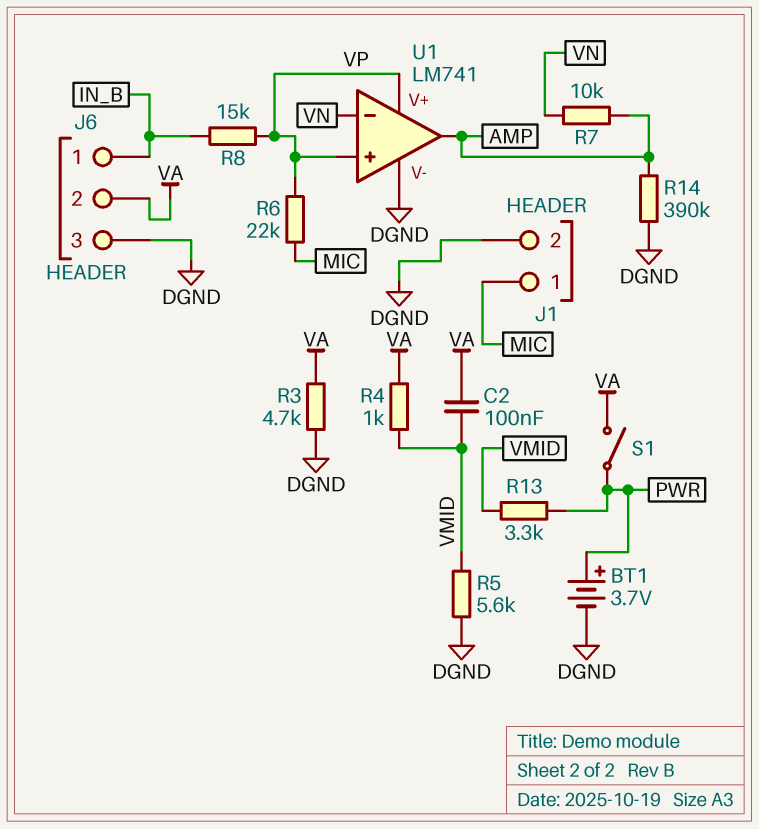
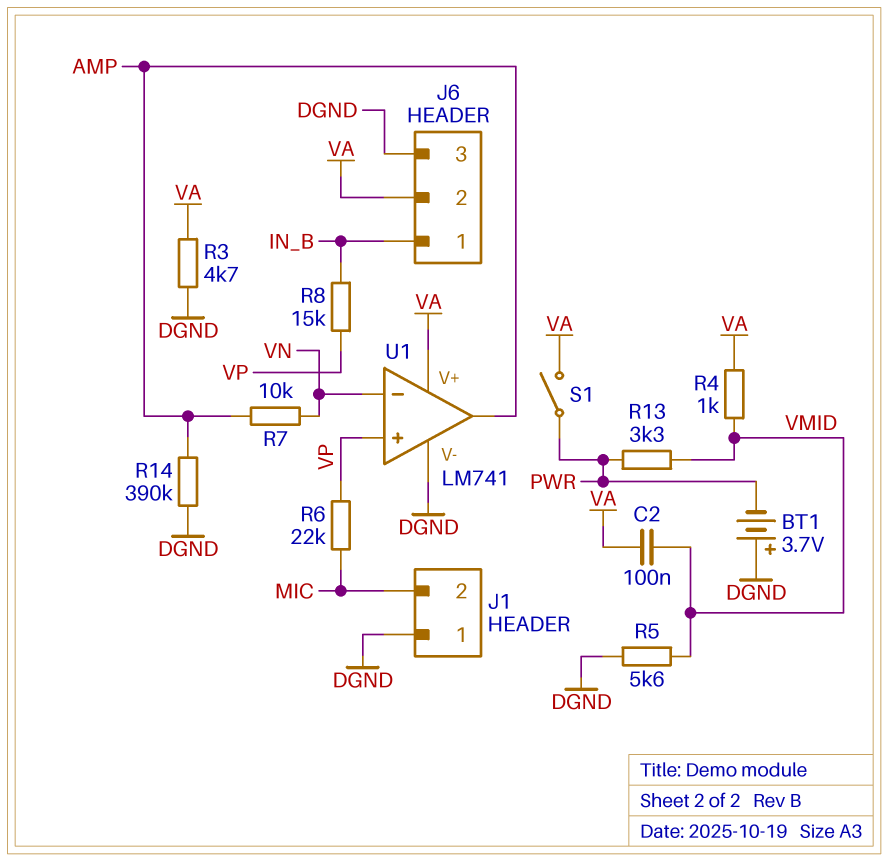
BT1: 3.7V (plus PWR, minus DGND) -> 3.7V (plus DGND, minus PWR)
J1 pin 1: MIC -> DGND
J1 pin 2: DGND -> MIC
U1 pin V+: VP -> VA

